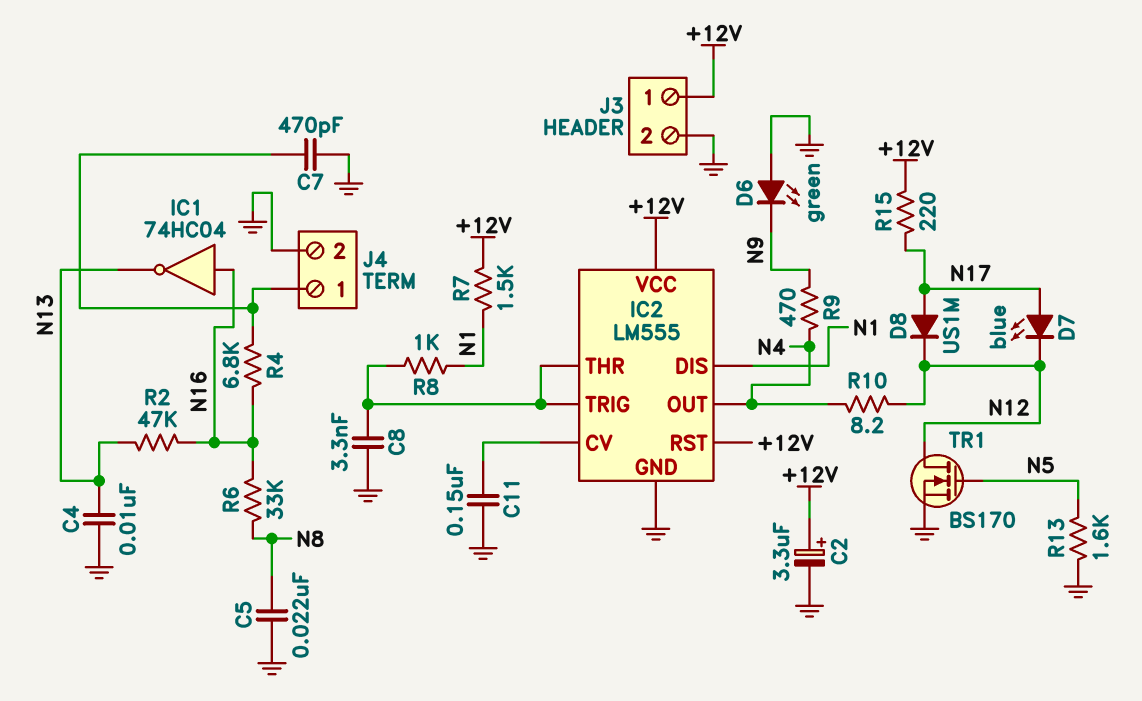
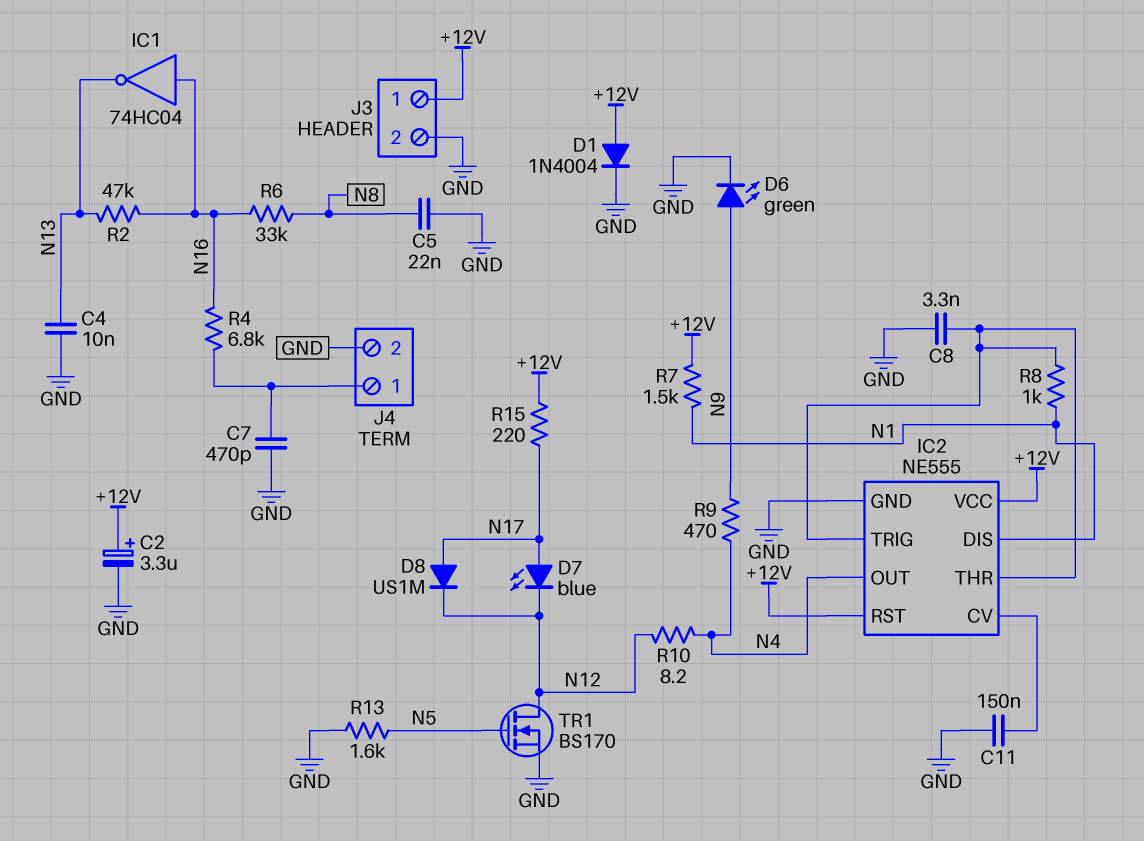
D1: none -> diode 1N4004 (A +12V, K GND)
D6: LED green (A GND, K N9) -> LED green (A N9, K GND)
IC2: LM555 -> NE555

